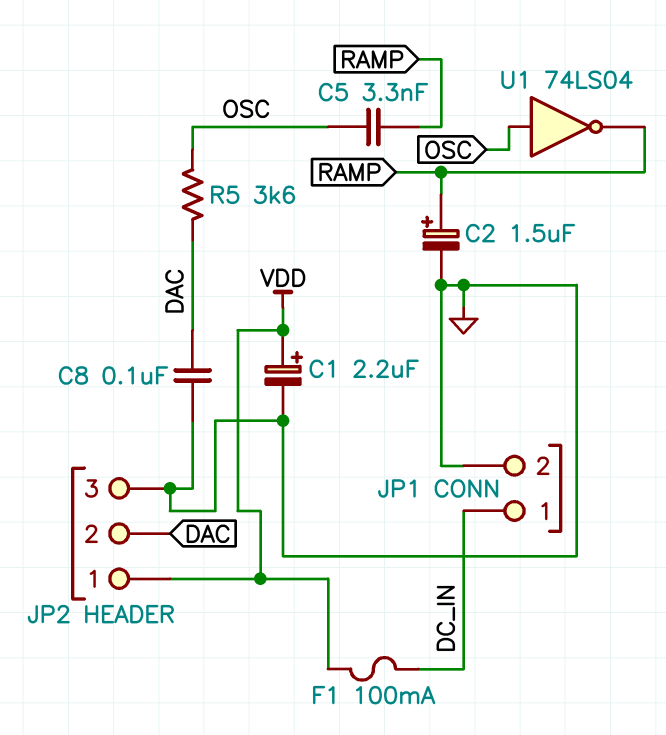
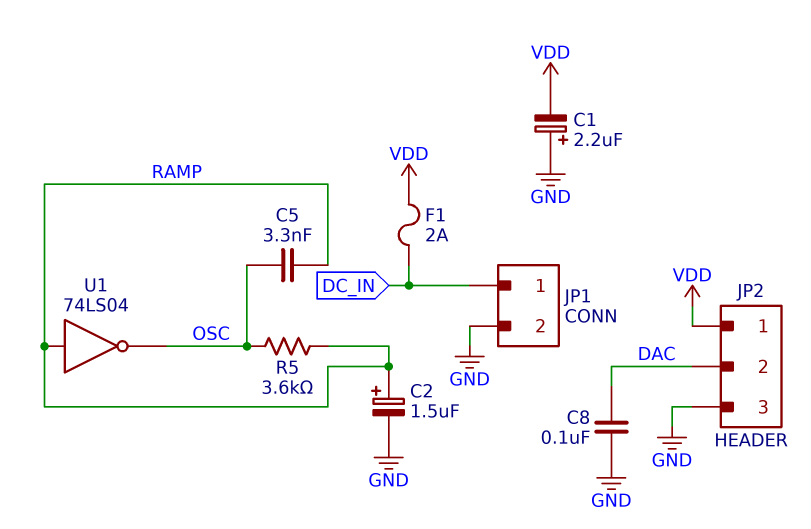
C1: 2.2uF (plus VDD, minus GND) -> 2.2uF (plus GND, minus VDD)
F1: 100mA (DC_IN, VDD) -> 2A (DC_IN, VDD)
R5: 3.6k (DAC, OSC) -> 3.6k (OSC, RAMP)
U1: NOT 74LS04 (in OSC, out RAMP) -> NOT 74LS04 (in RAMP, out OSC)

